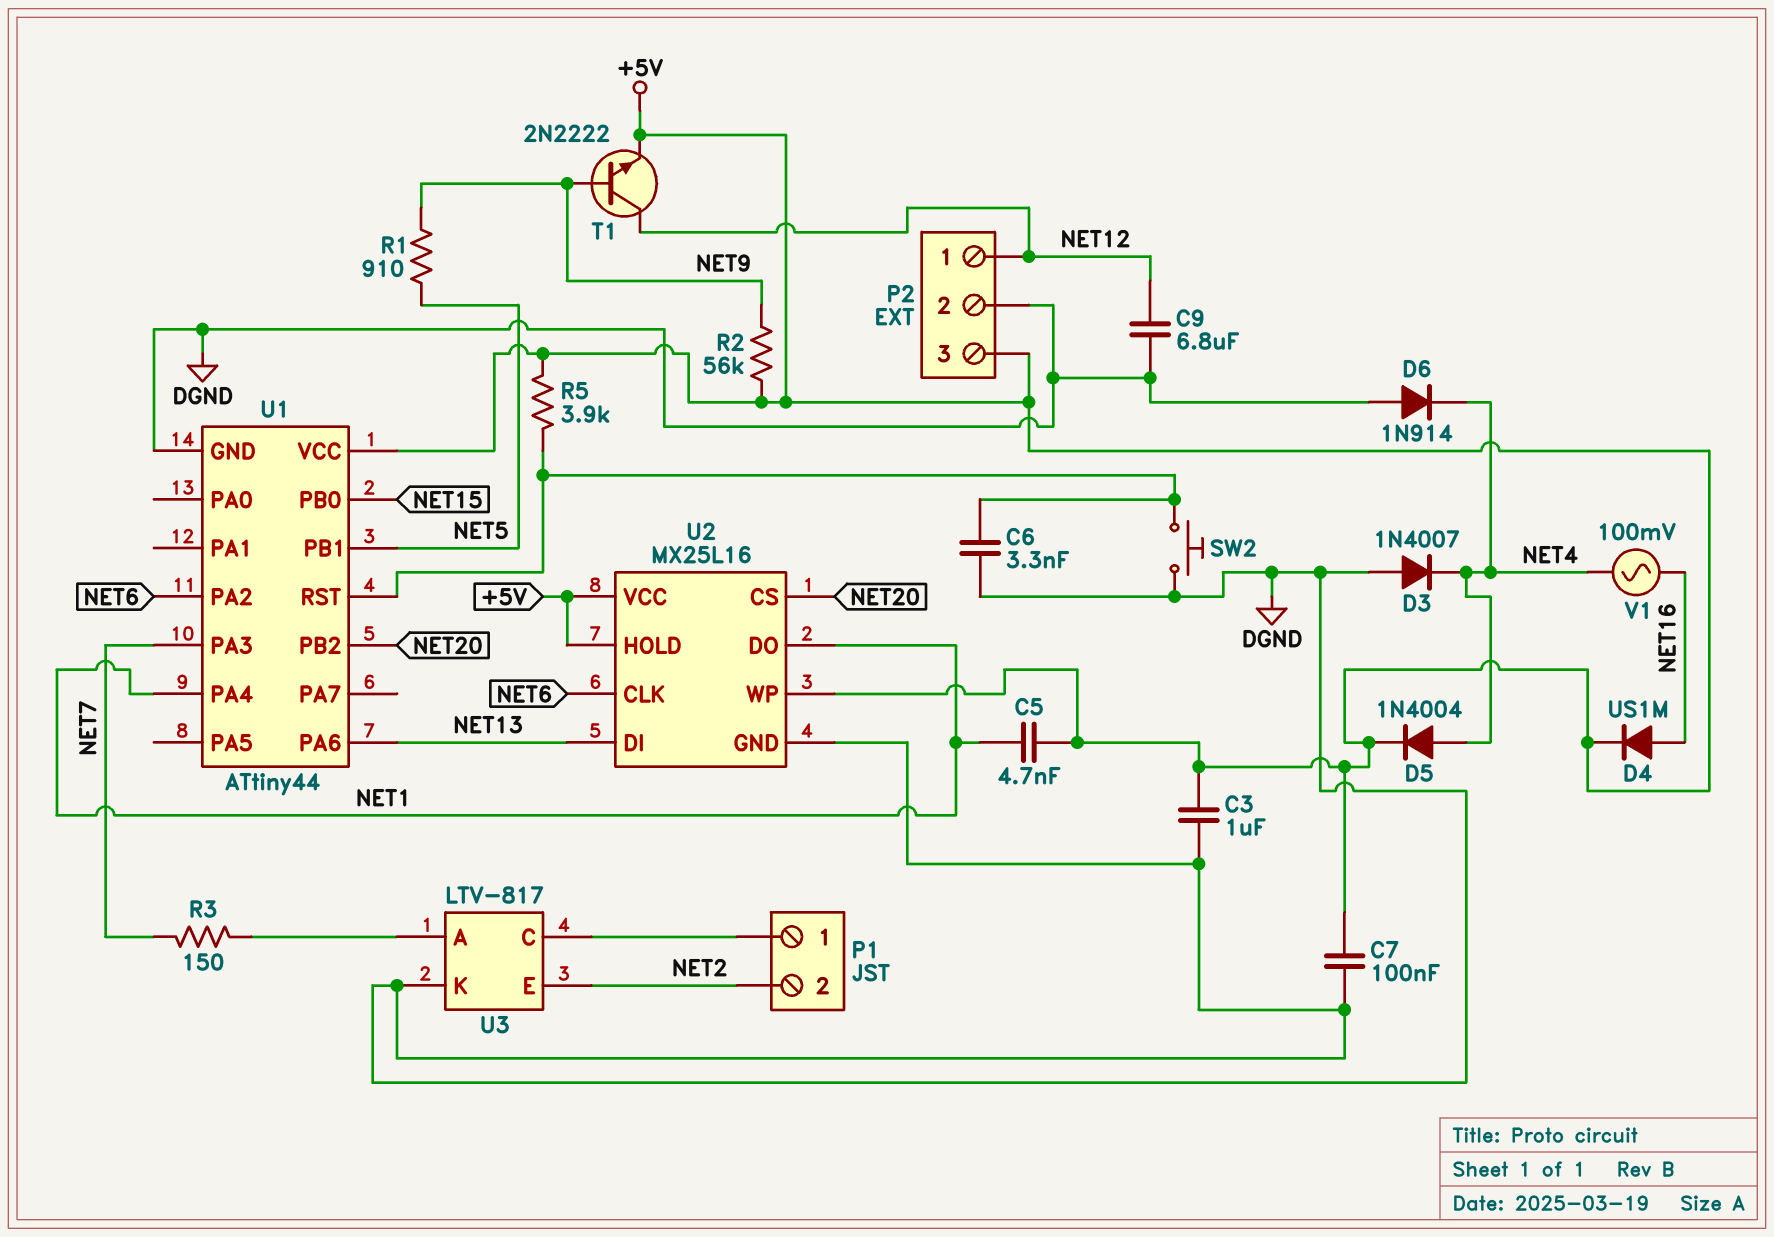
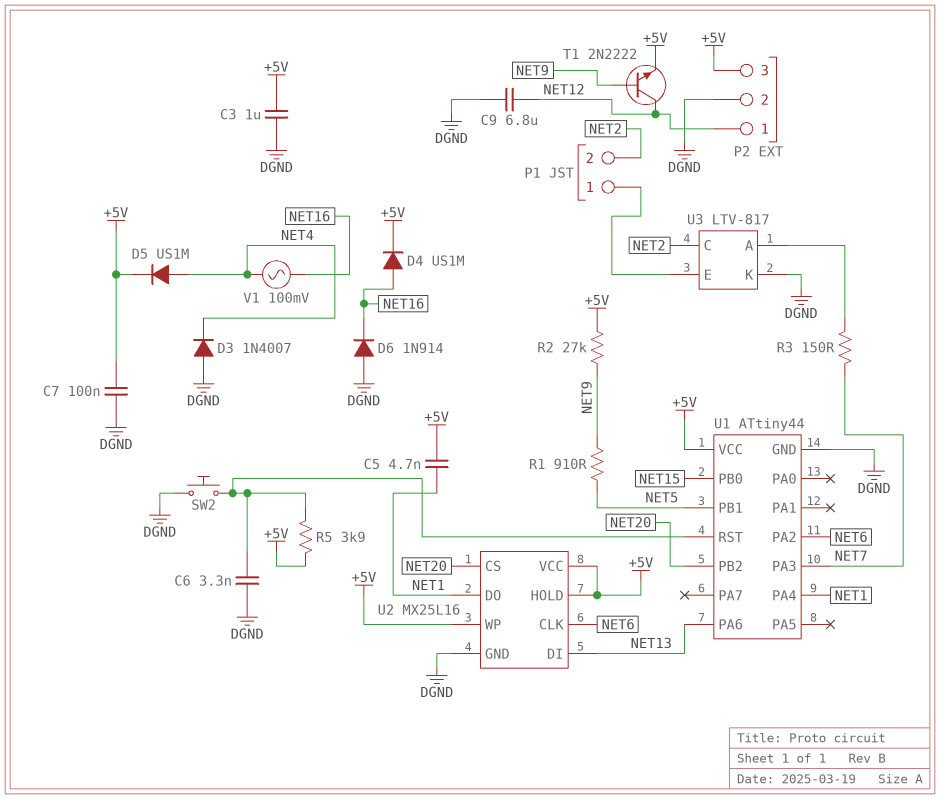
D5: diode 1N4004 (A NET4, K +5V) -> diode US1M (A NET4, K +5V)
D6: diode 1N914 (A DGND, K NET4) -> diode 1N914 (A DGND, K NET16)
R2: 56k (+5V, NET9) -> 27k (+5V, NET9)
U3 pin C: P1/1 -> NET2
U3 pin E: NET2 -> P1/1

